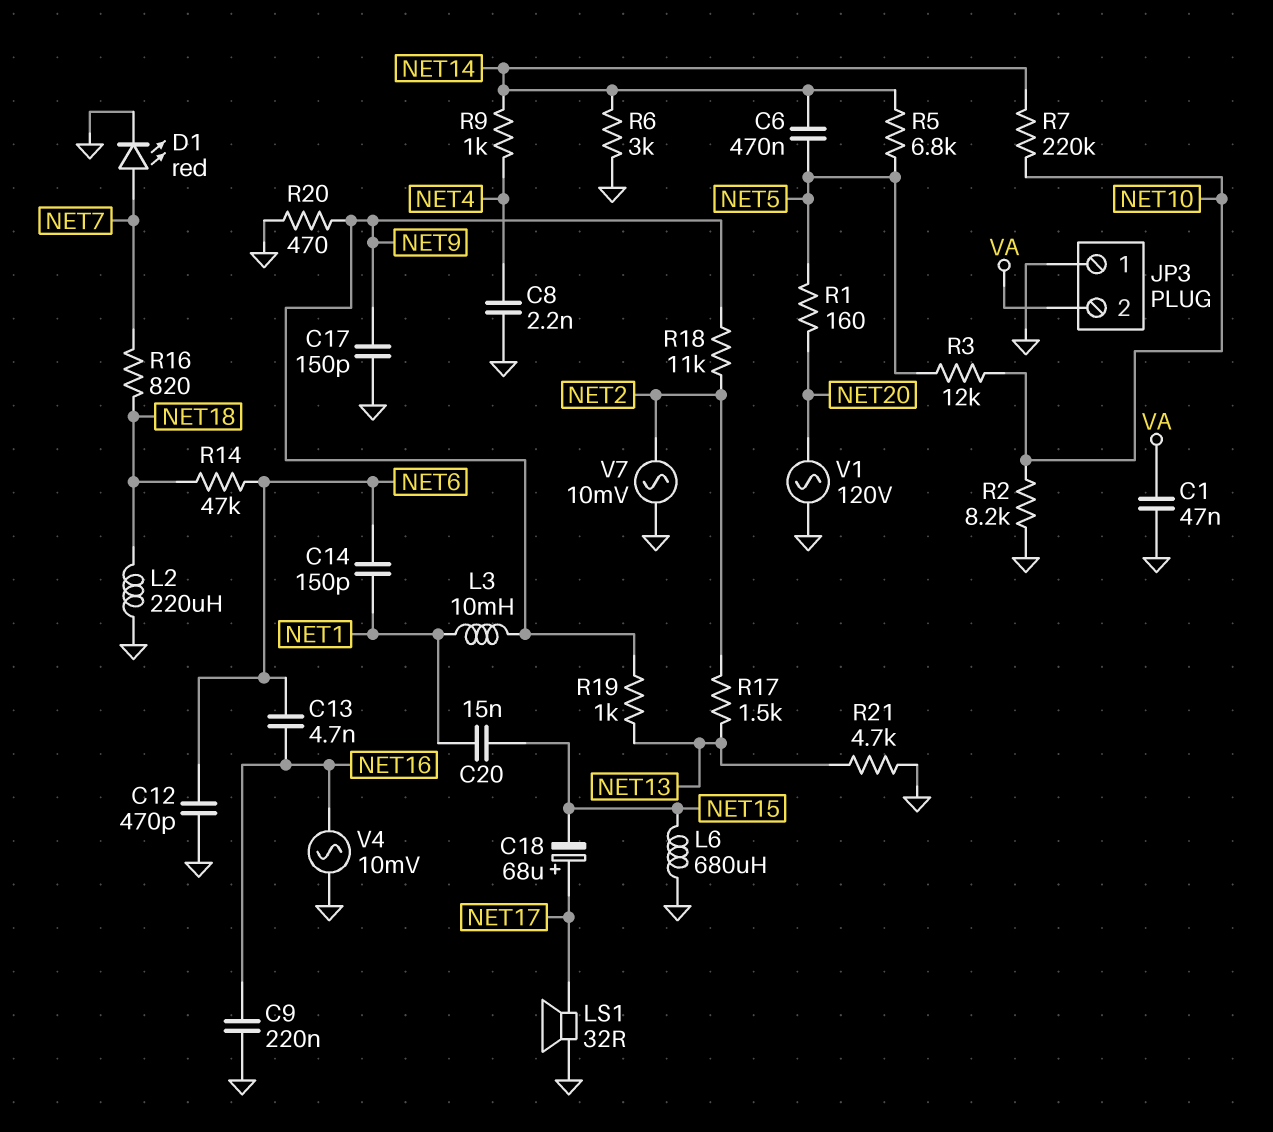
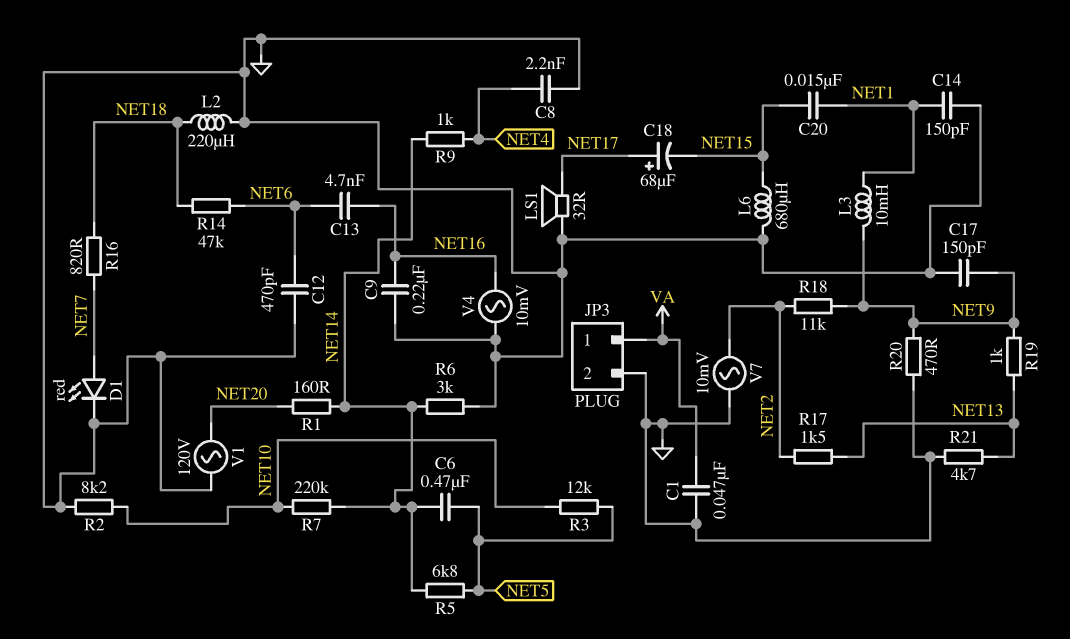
C14: 150pF (NET1, NET6) -> 150pF (GND, NET1)
JP3 pin 1: GND -> VA
JP3 pin 2: VA -> GND
R1: 160 (NET5, NET20) -> 160 (NET14, NET20)

